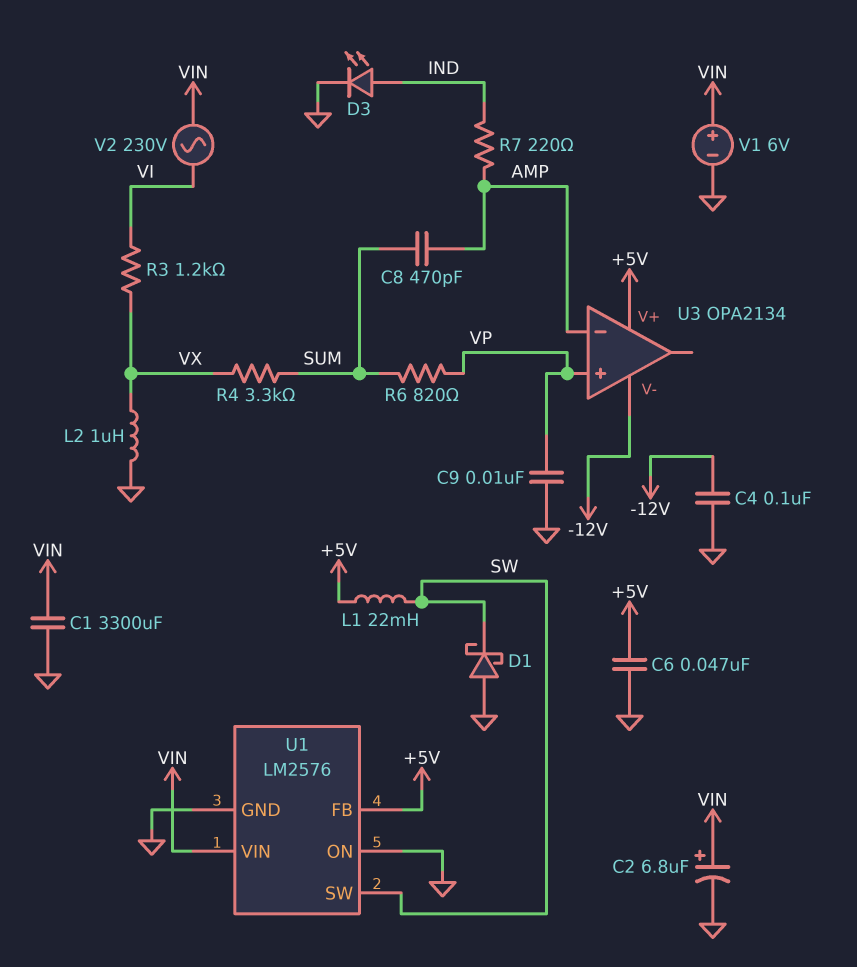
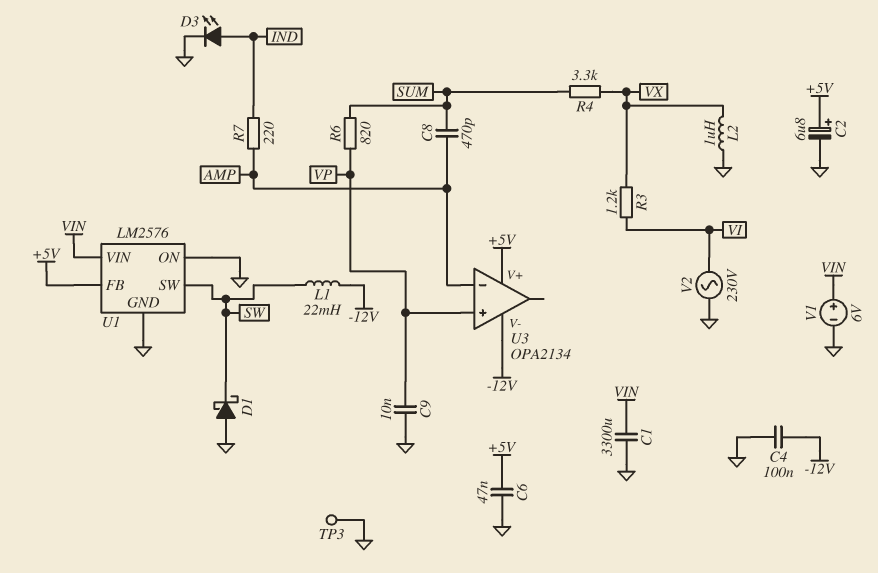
C2: 6.8uF (plus VIN, minus GND) -> 6.8uF (plus +5V, minus GND)
L1: 22mH (+5V, SW) -> 22mH (-12V, SW)
TP3: none -> test point (GND)
V2: AC 230V (VI, VIN) -> AC 230V (GND, VI)

